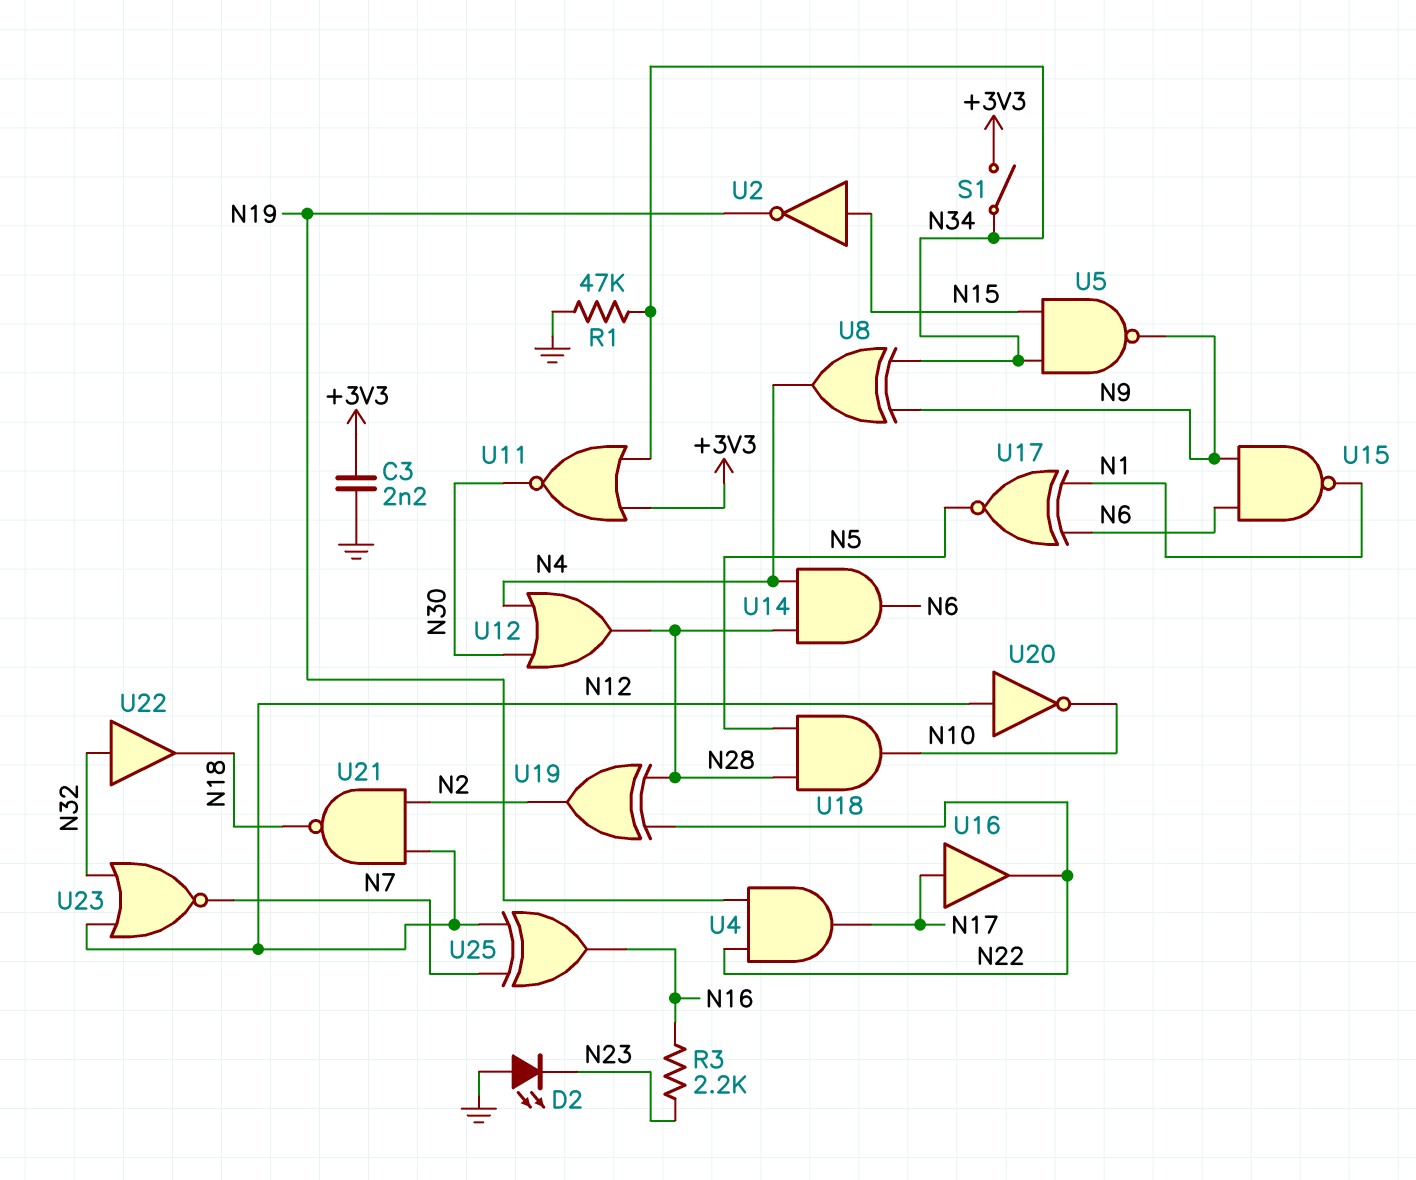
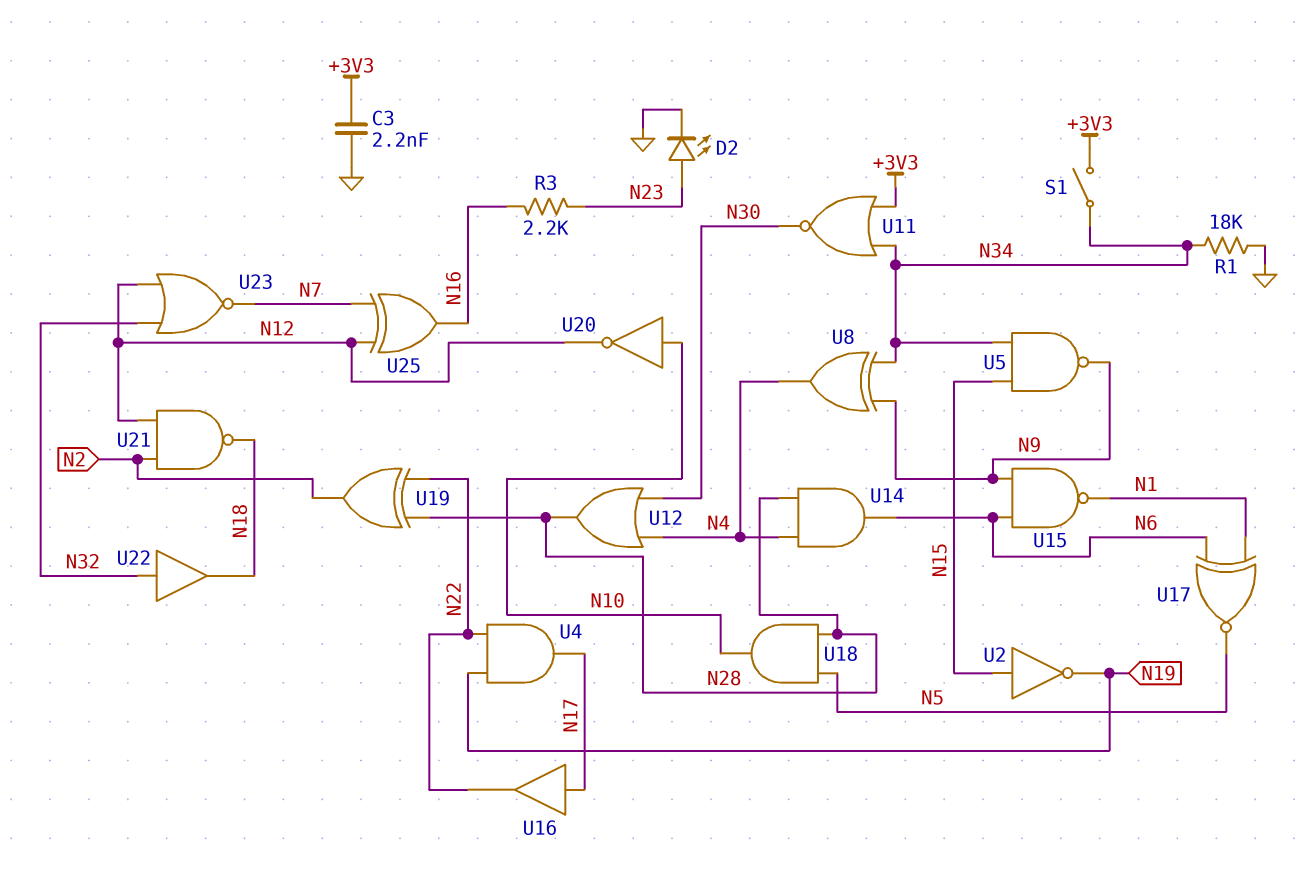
D2: LED (A GND, K N23) -> LED (A N23, K GND)
R1: 47k (GND, N34) -> 18k (GND, N34)
U20: NOT (in N12, out N10) -> NOT (in N10, out N12)

